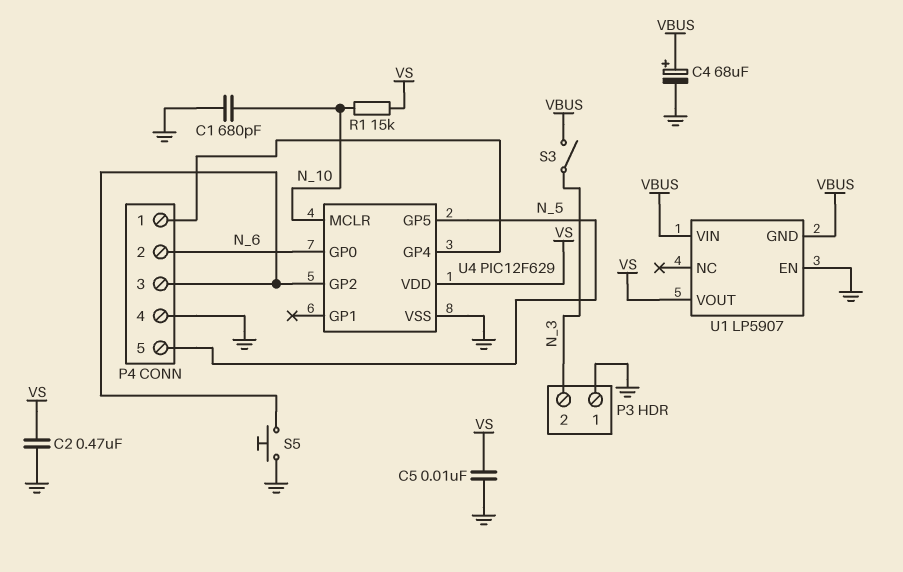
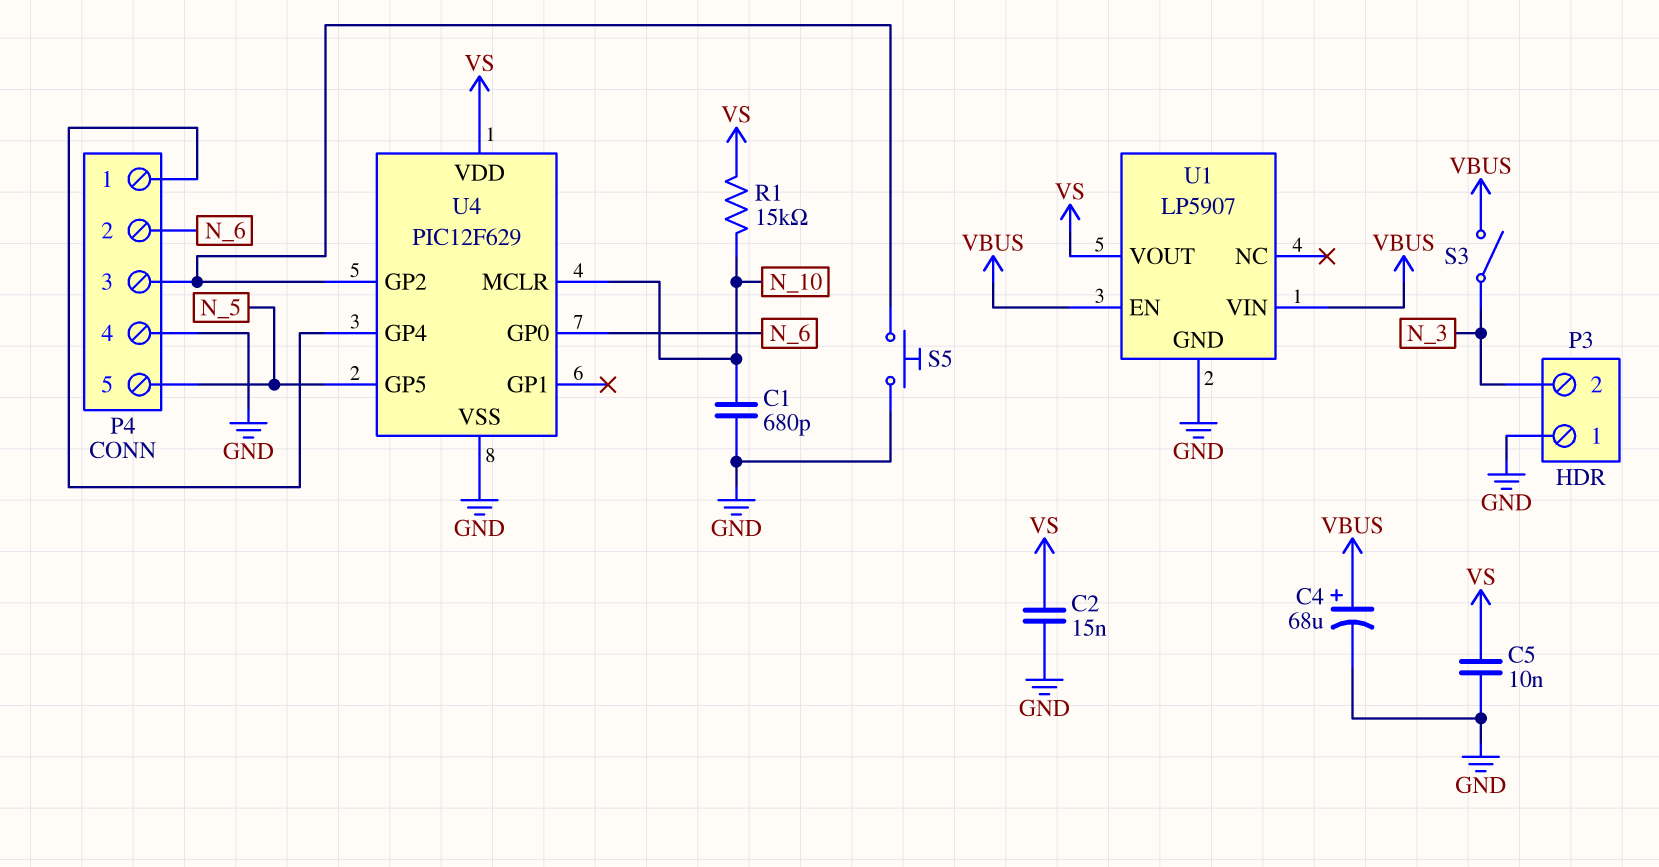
C2: 470nF (GND, VS) -> 15nF (GND, VS)
U1 pin EN: GND -> VBUS
U1 pin GND: VBUS -> GND

